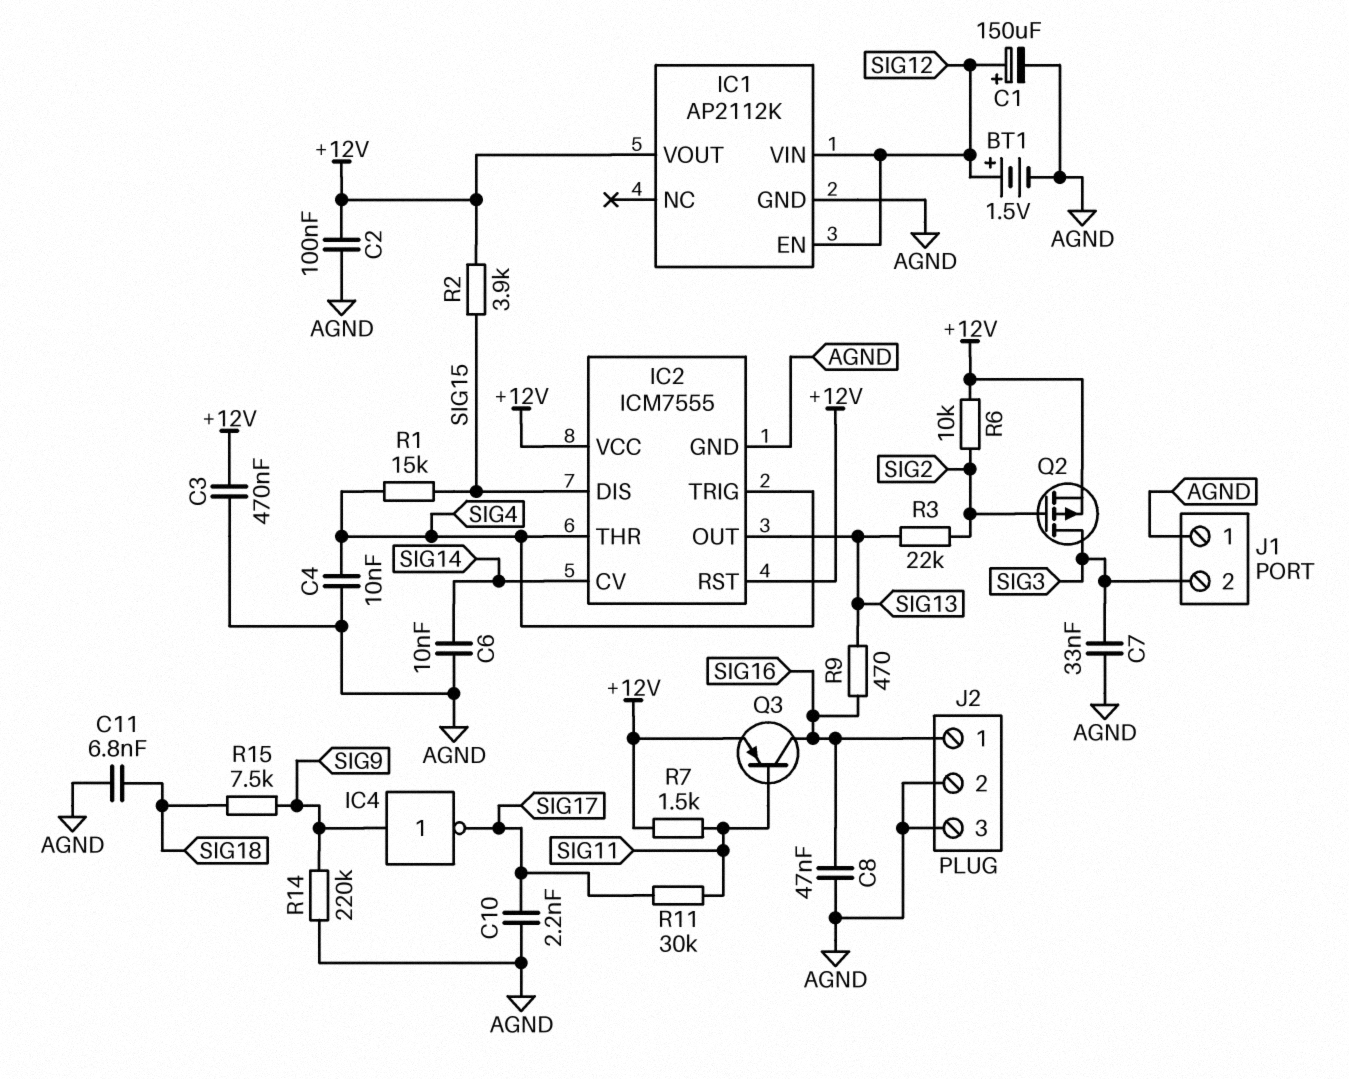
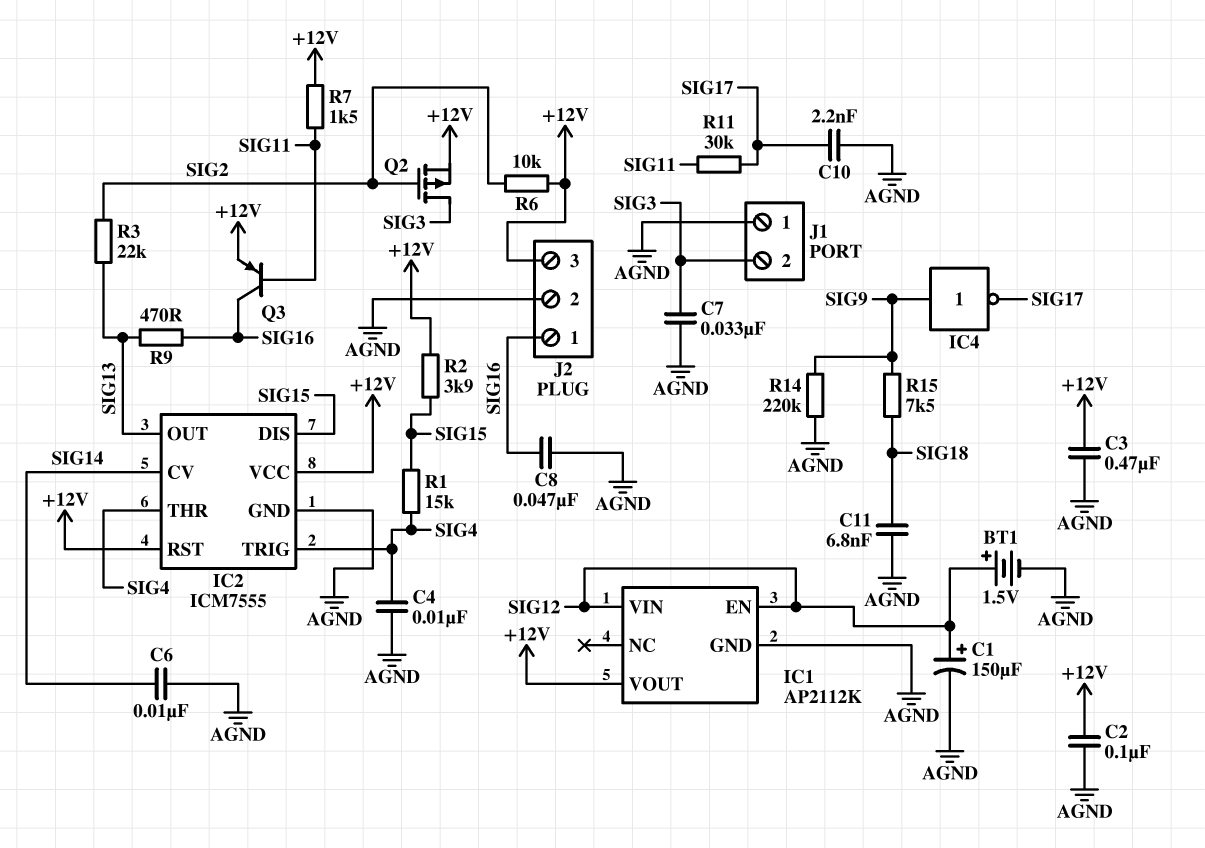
J2 pin 3: AGND -> +12V

